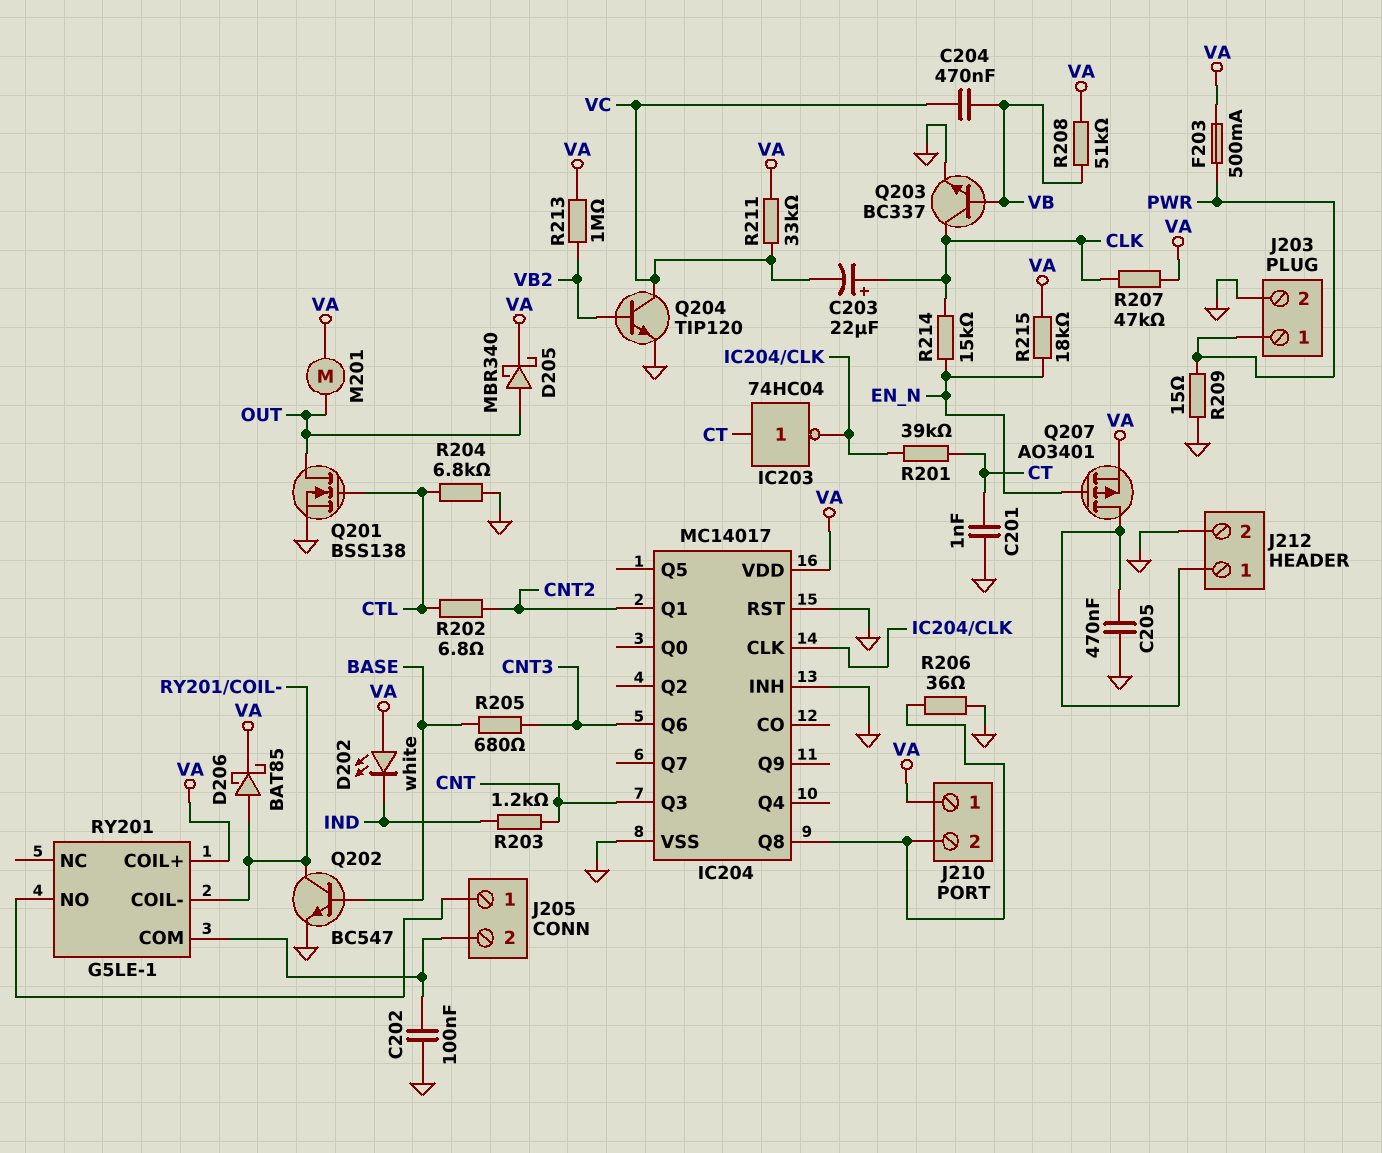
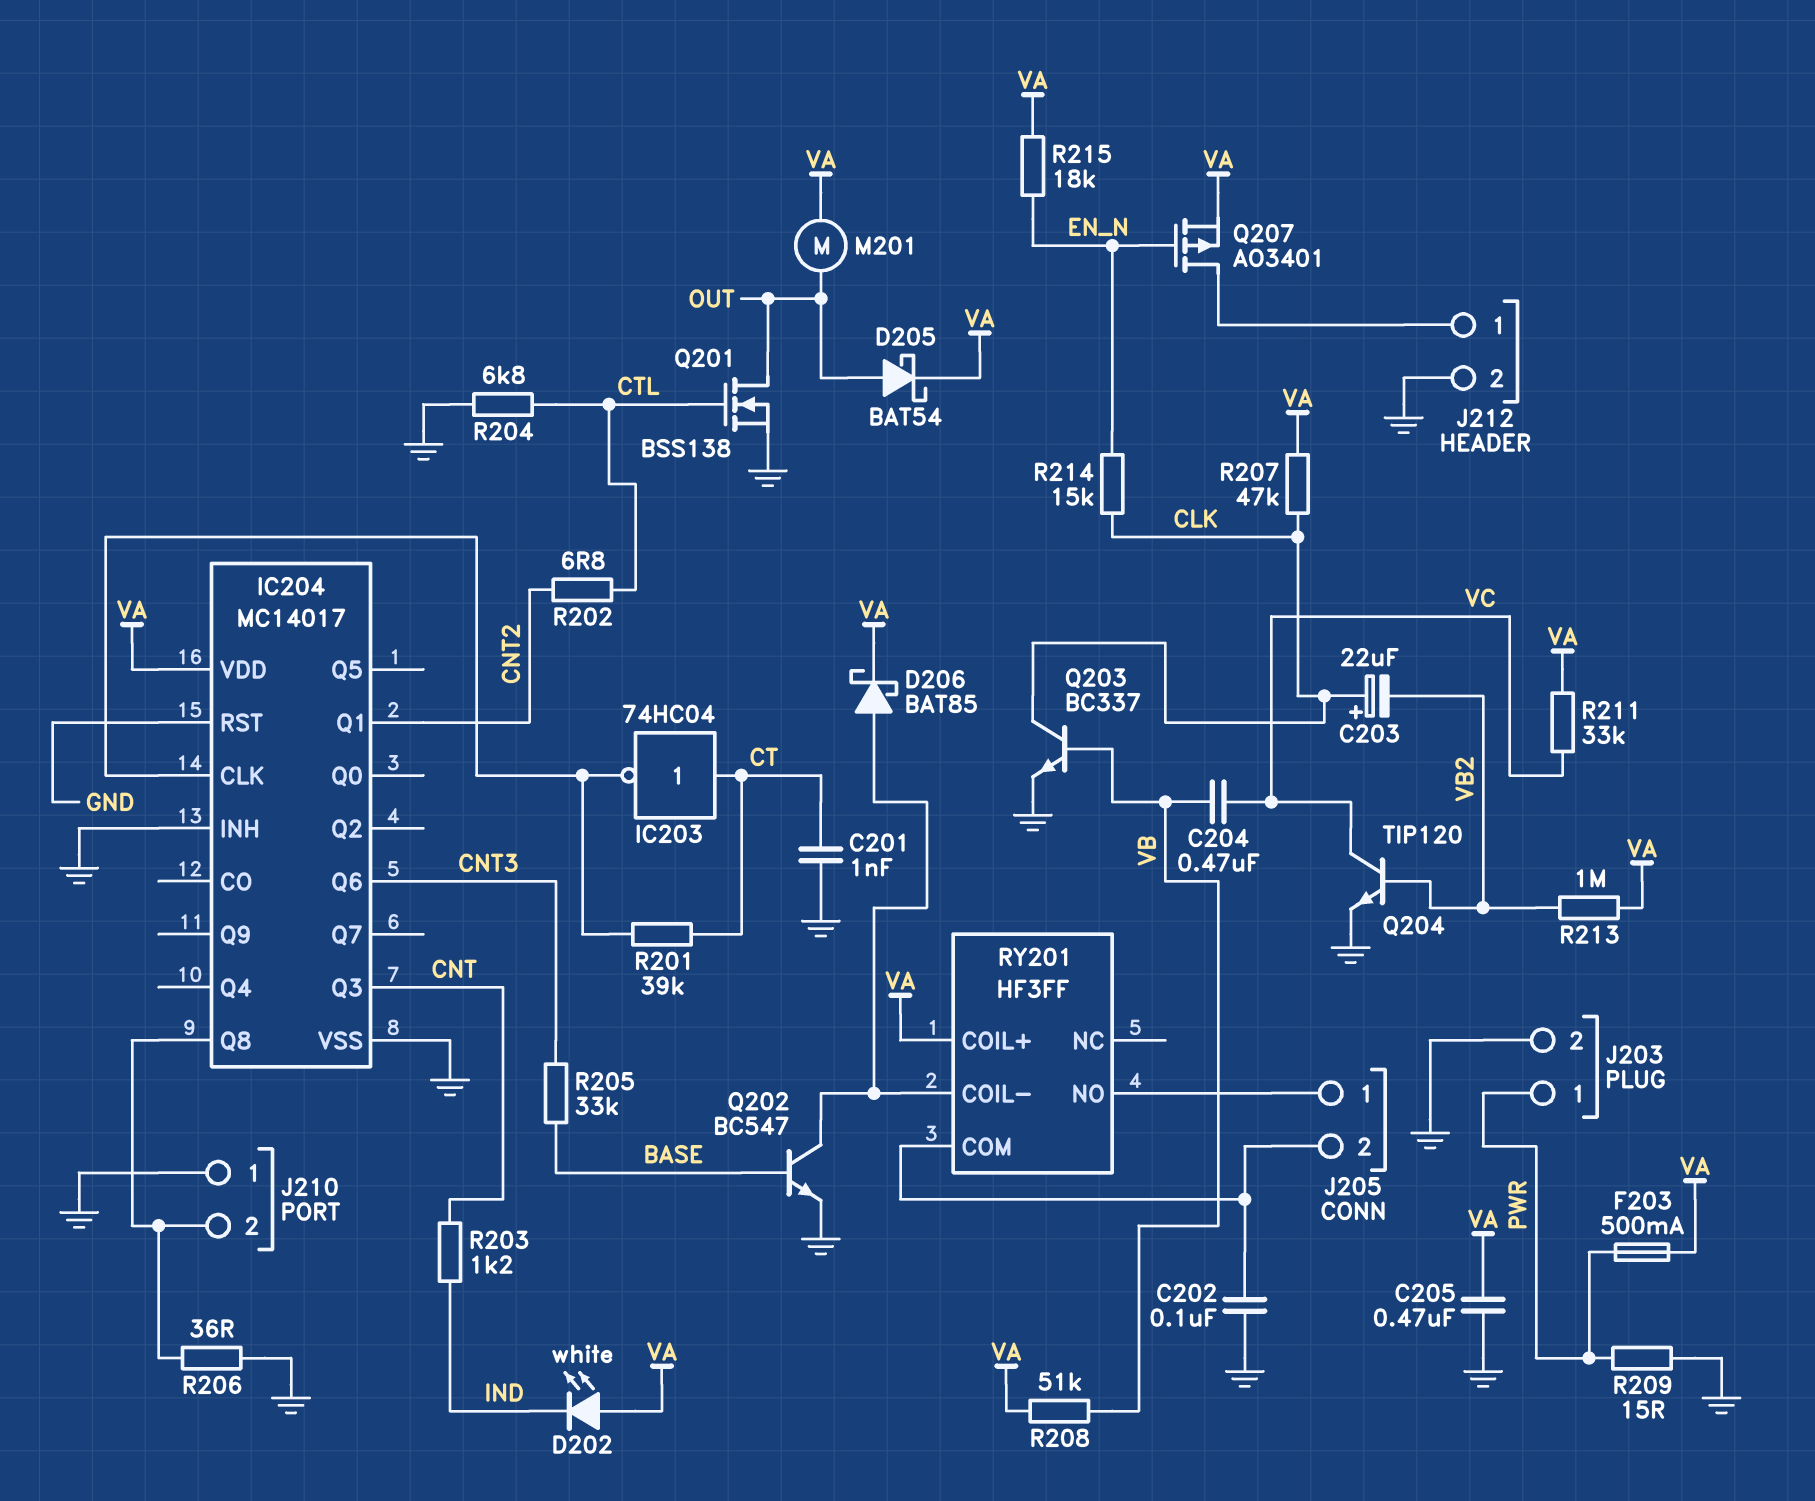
C203: 22uF (plus CLK, minus VC) -> 22uF (plus CLK, minus VB2)
C205: 470nF (GND, J212/1) -> 470nF (GND, VA)
D205: schottky MBR340 (A OUT, K VA) -> schottky BAT54 (A OUT, K VA)
J210 pin 1: VA -> GND
R205: 680 (BASE, CNT3) -> 33k (BASE, CNT3)
RY201: G5LE-1 -> HF3FF

